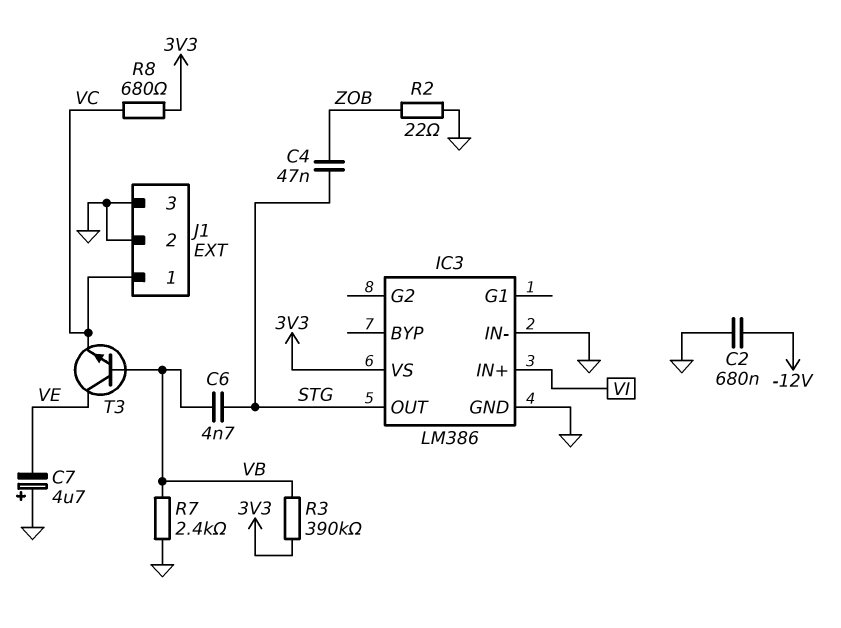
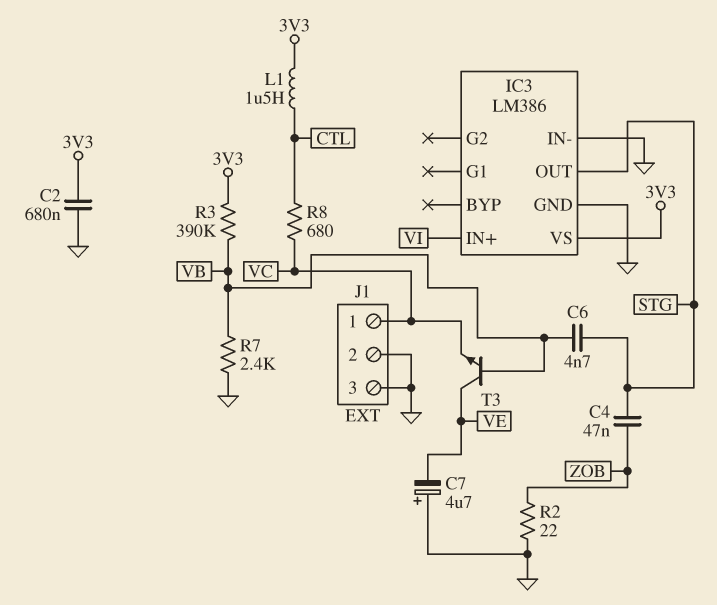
C2: 680nF (-12V, GND) -> 680nF (3V3, GND)
L1: none -> 1.5uH (3V3, CTL)
R8: 680 (3V3, VC) -> 680 (CTL, VC)

